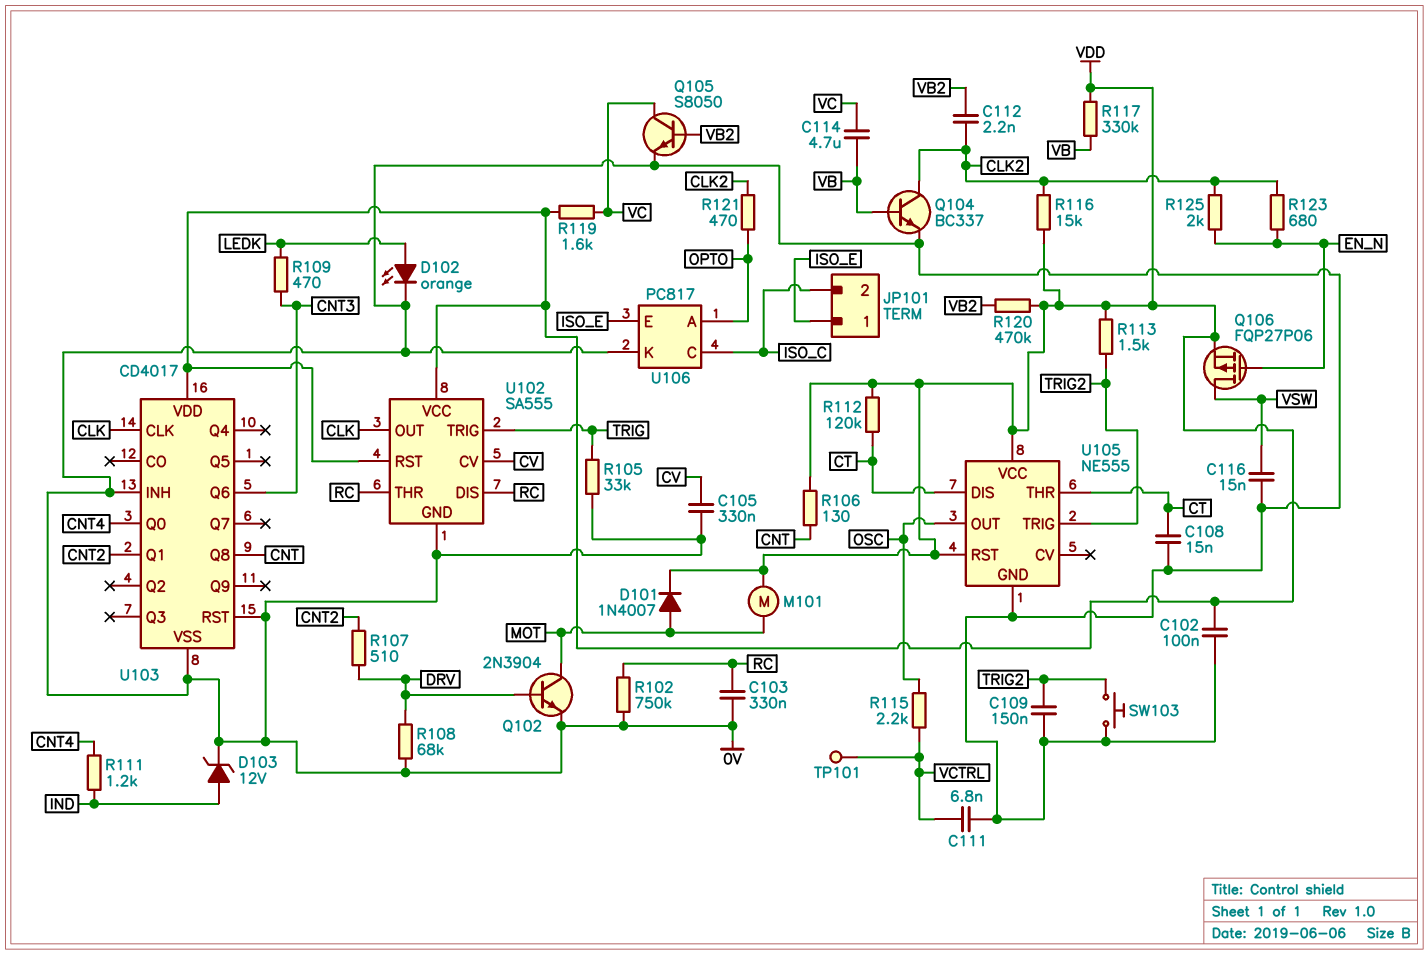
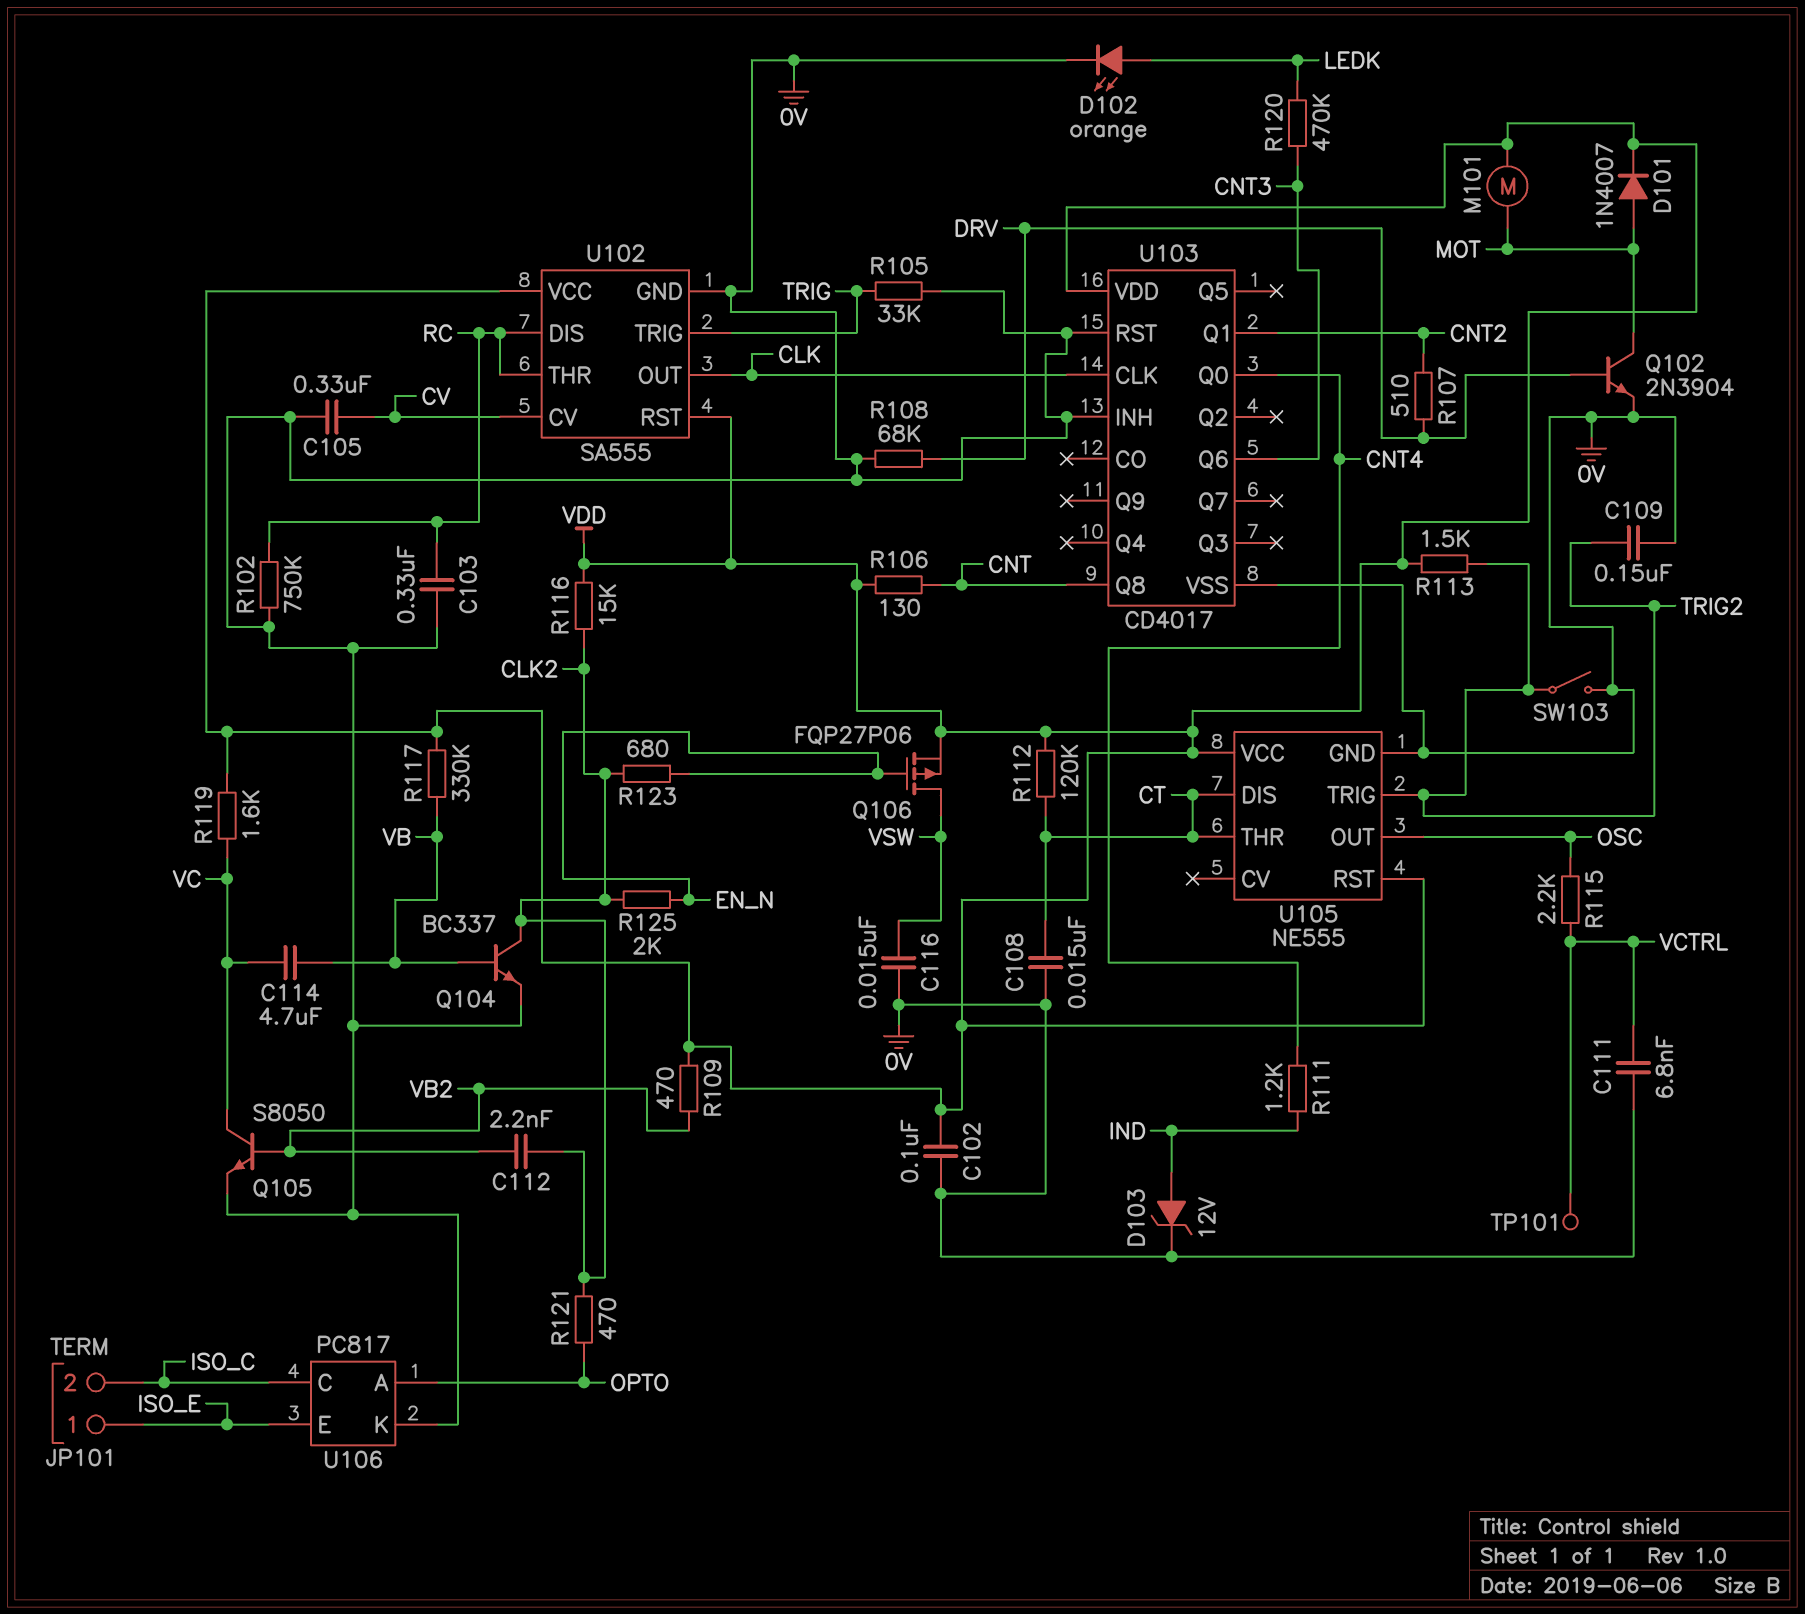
R109: 470 (CNT3, LEDK) -> 470 (VB2, VDD)
R120: 470k (VB2, VDD) -> 470k (CNT3, LEDK)
SW103: button (0V, TRIG2) -> switch (0V, TRIG2)

